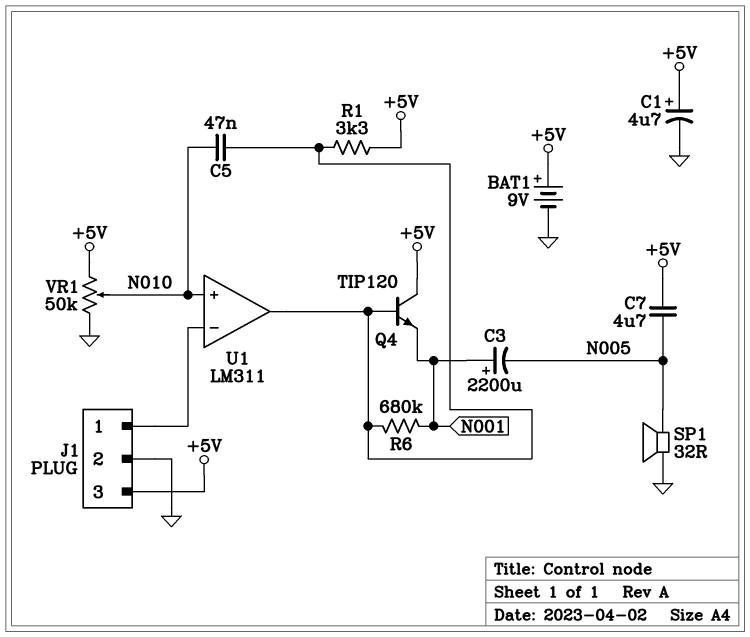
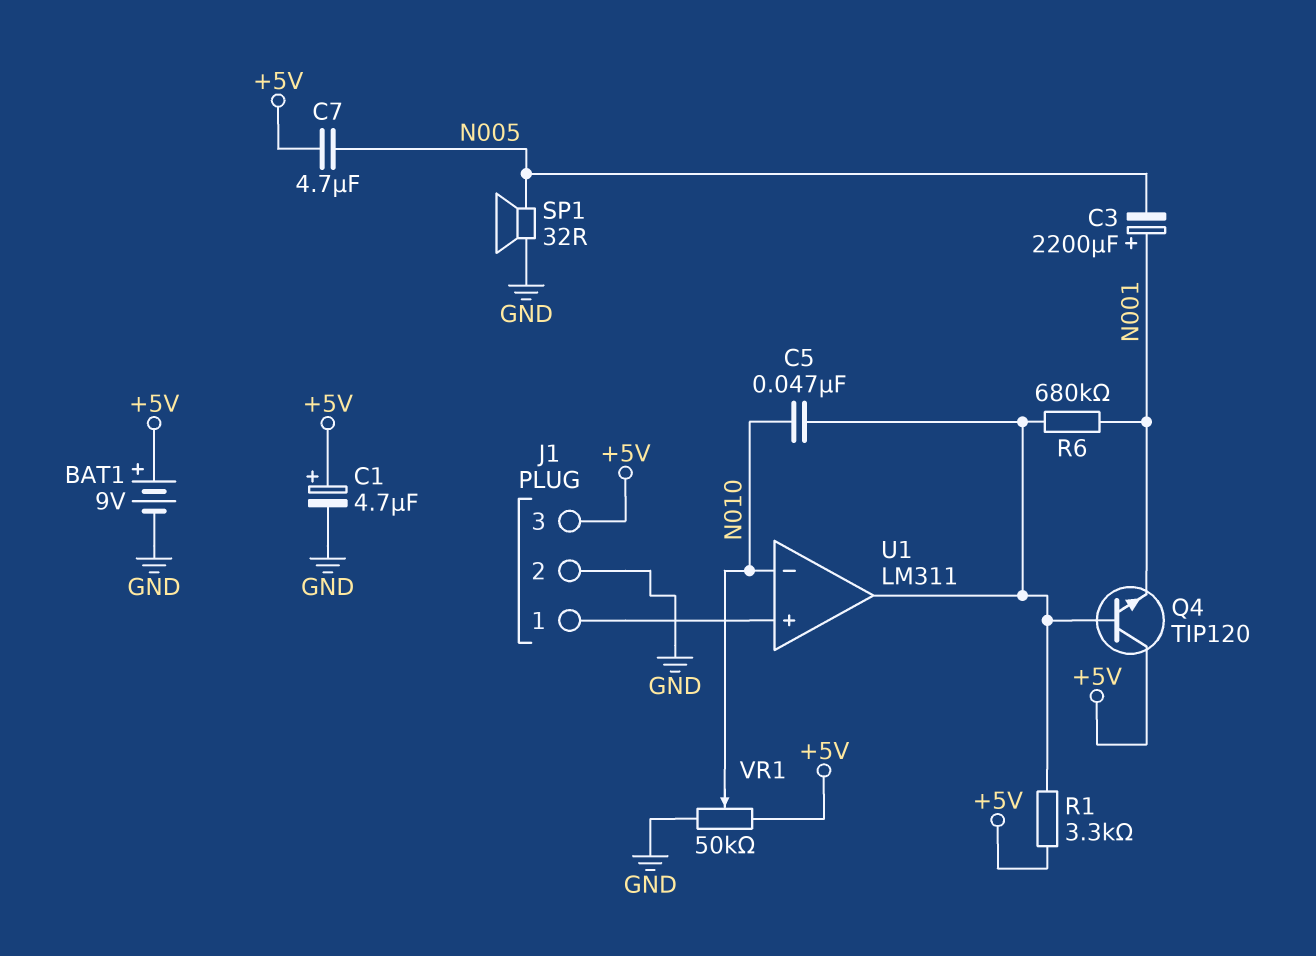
U1 pin in+: N010 -> J1/1
U1 pin in-: J1/1 -> N010

